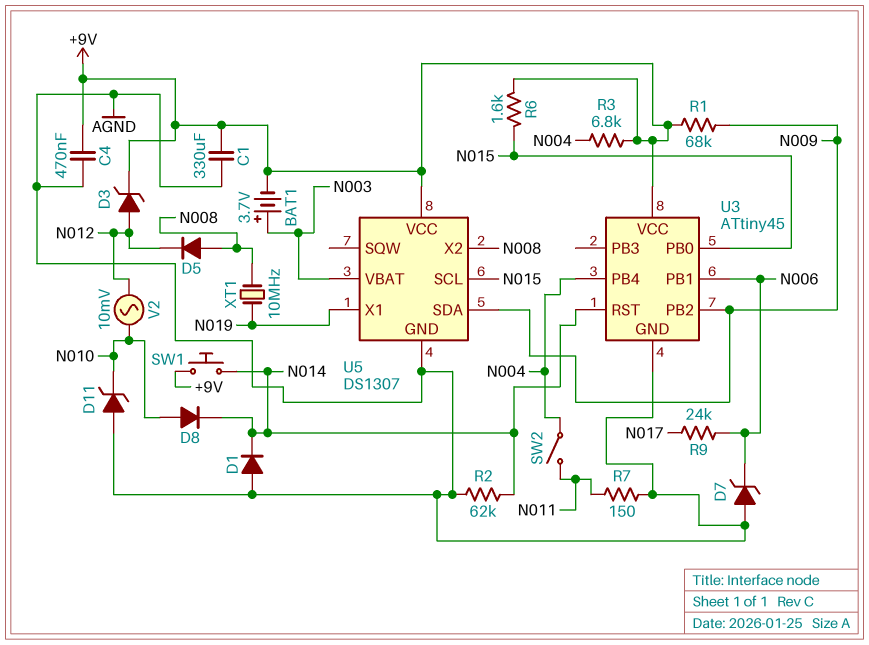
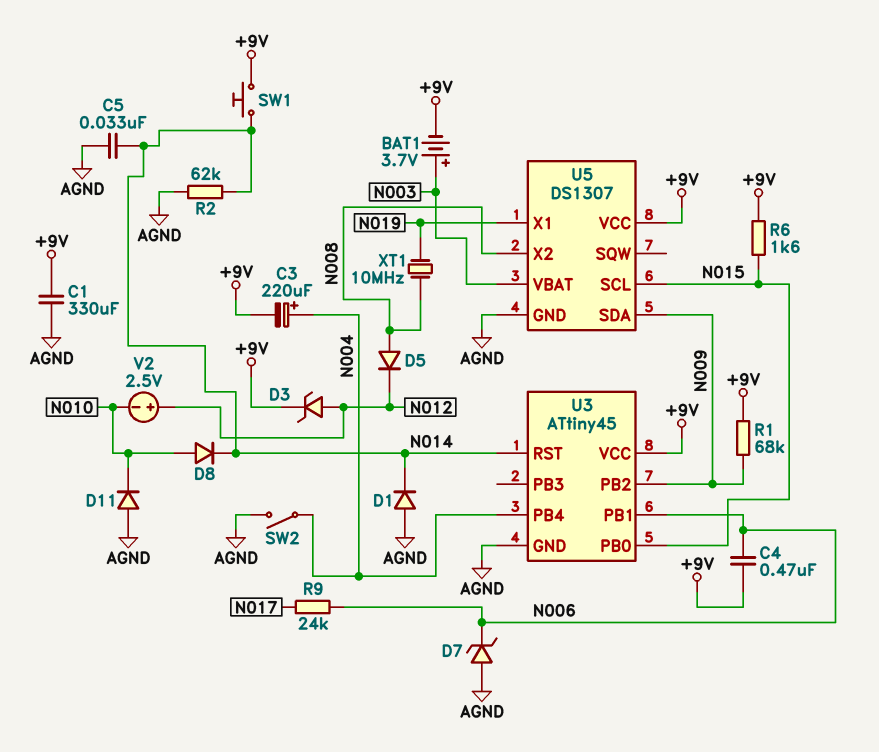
C3: none -> 220uF (plus N004, minus +9V)
C4: 470nF (+9V, AGND) -> 470nF (+9V, N006)
C5: none -> 33nF (AGND, N014)
D11: zener (A AGND, K N010) -> diode (A AGND, K N010)
R3: 6.8k (+9V, N004) -> none
R7: 150 (AGND, N011) -> none
SW2: switch (N004, N011) -> switch (AGND, N004)
V2: AC 10mV (N010, N012) -> 2.5V (plus N012, minus N010)

